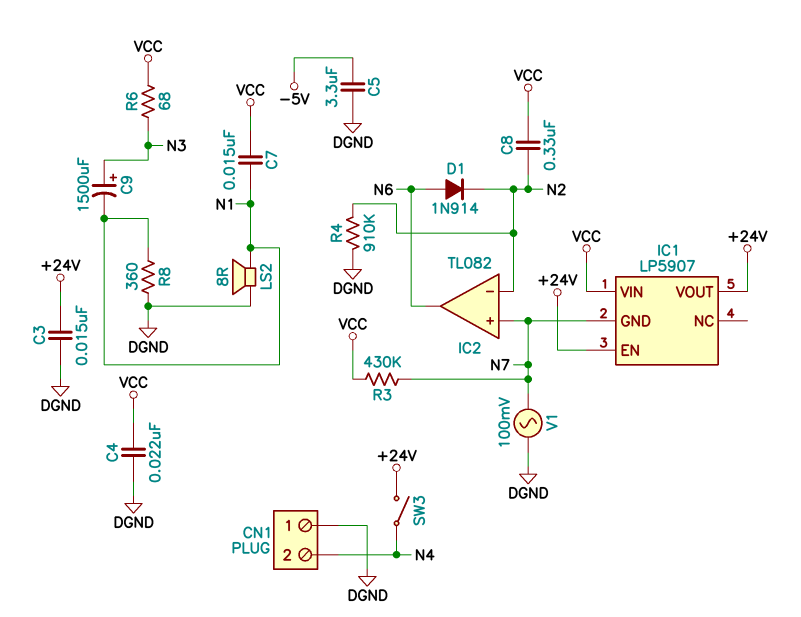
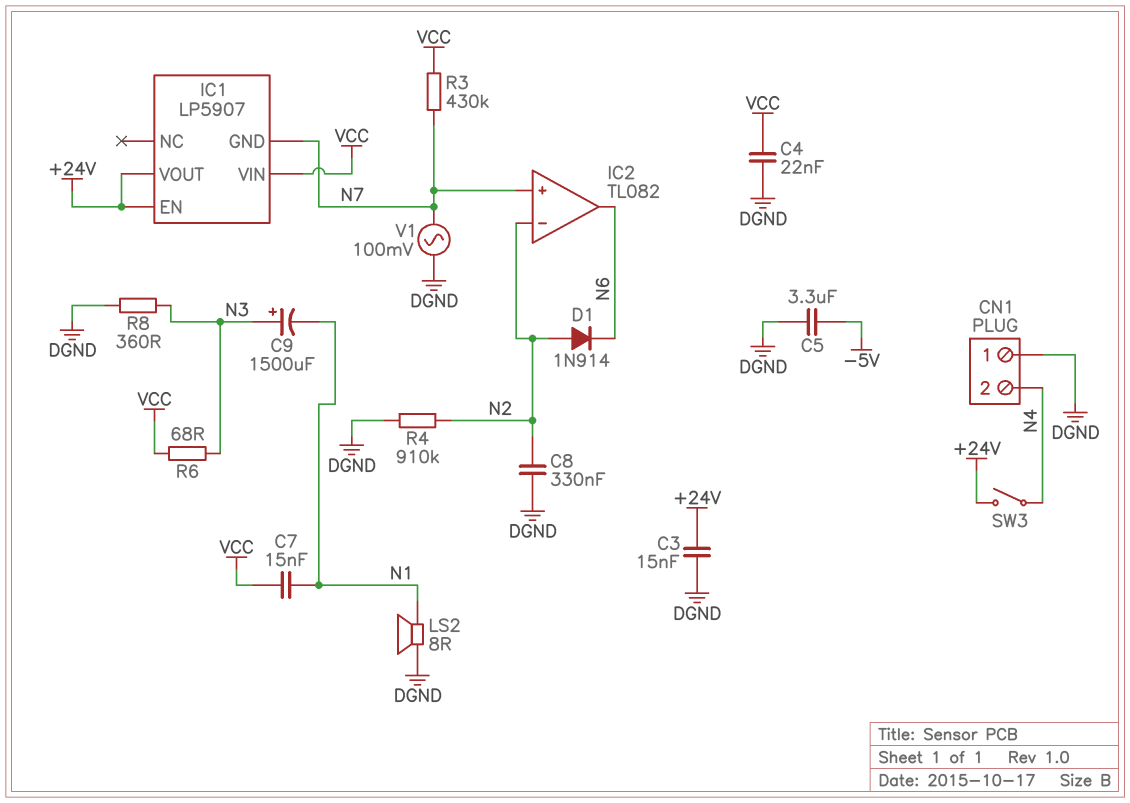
C8: 330nF (N2, VCC) -> 330nF (DGND, N2)
D1: diode 1N914 (A N6, K N2) -> diode 1N914 (A N2, K N6)
R8: 360 (DGND, N1) -> 360 (DGND, N3)

